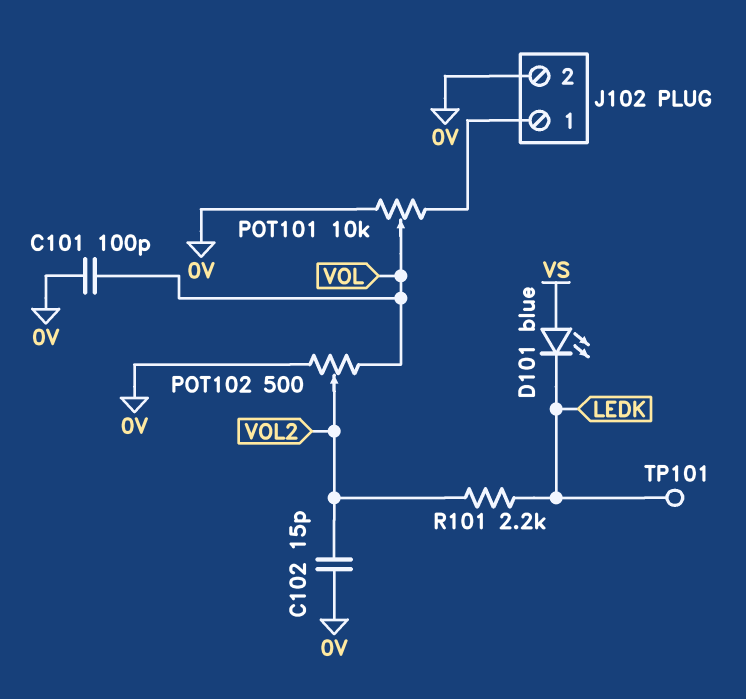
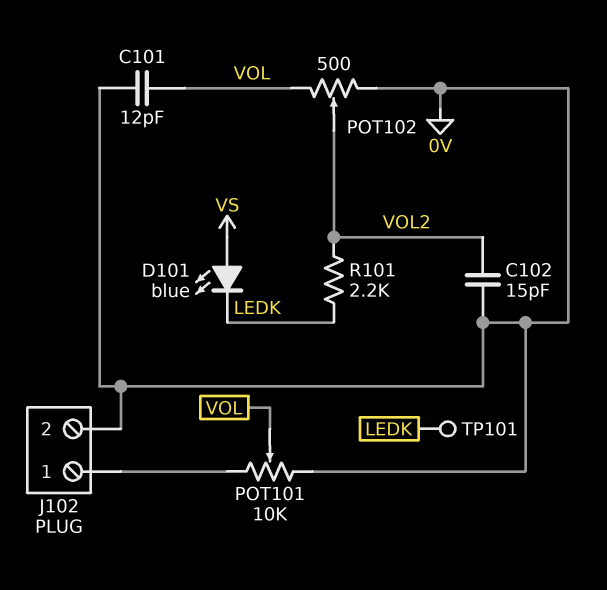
C101: 100pF (0V, VOL) -> 12pF (0V, VOL)

